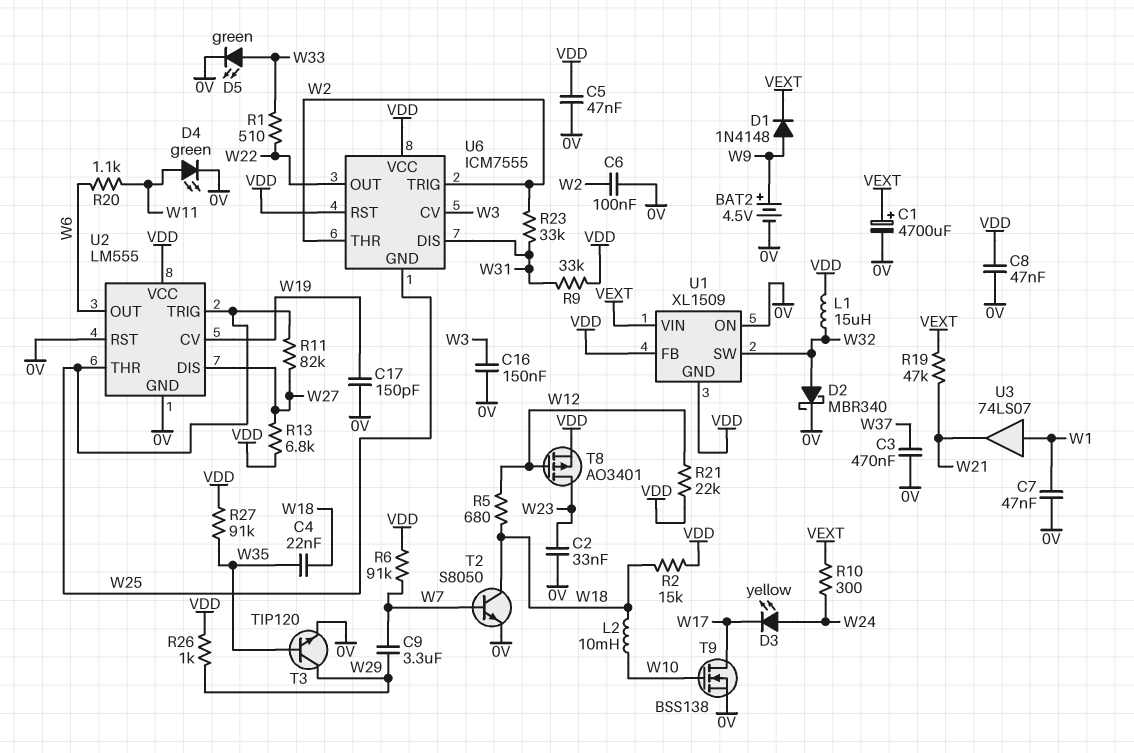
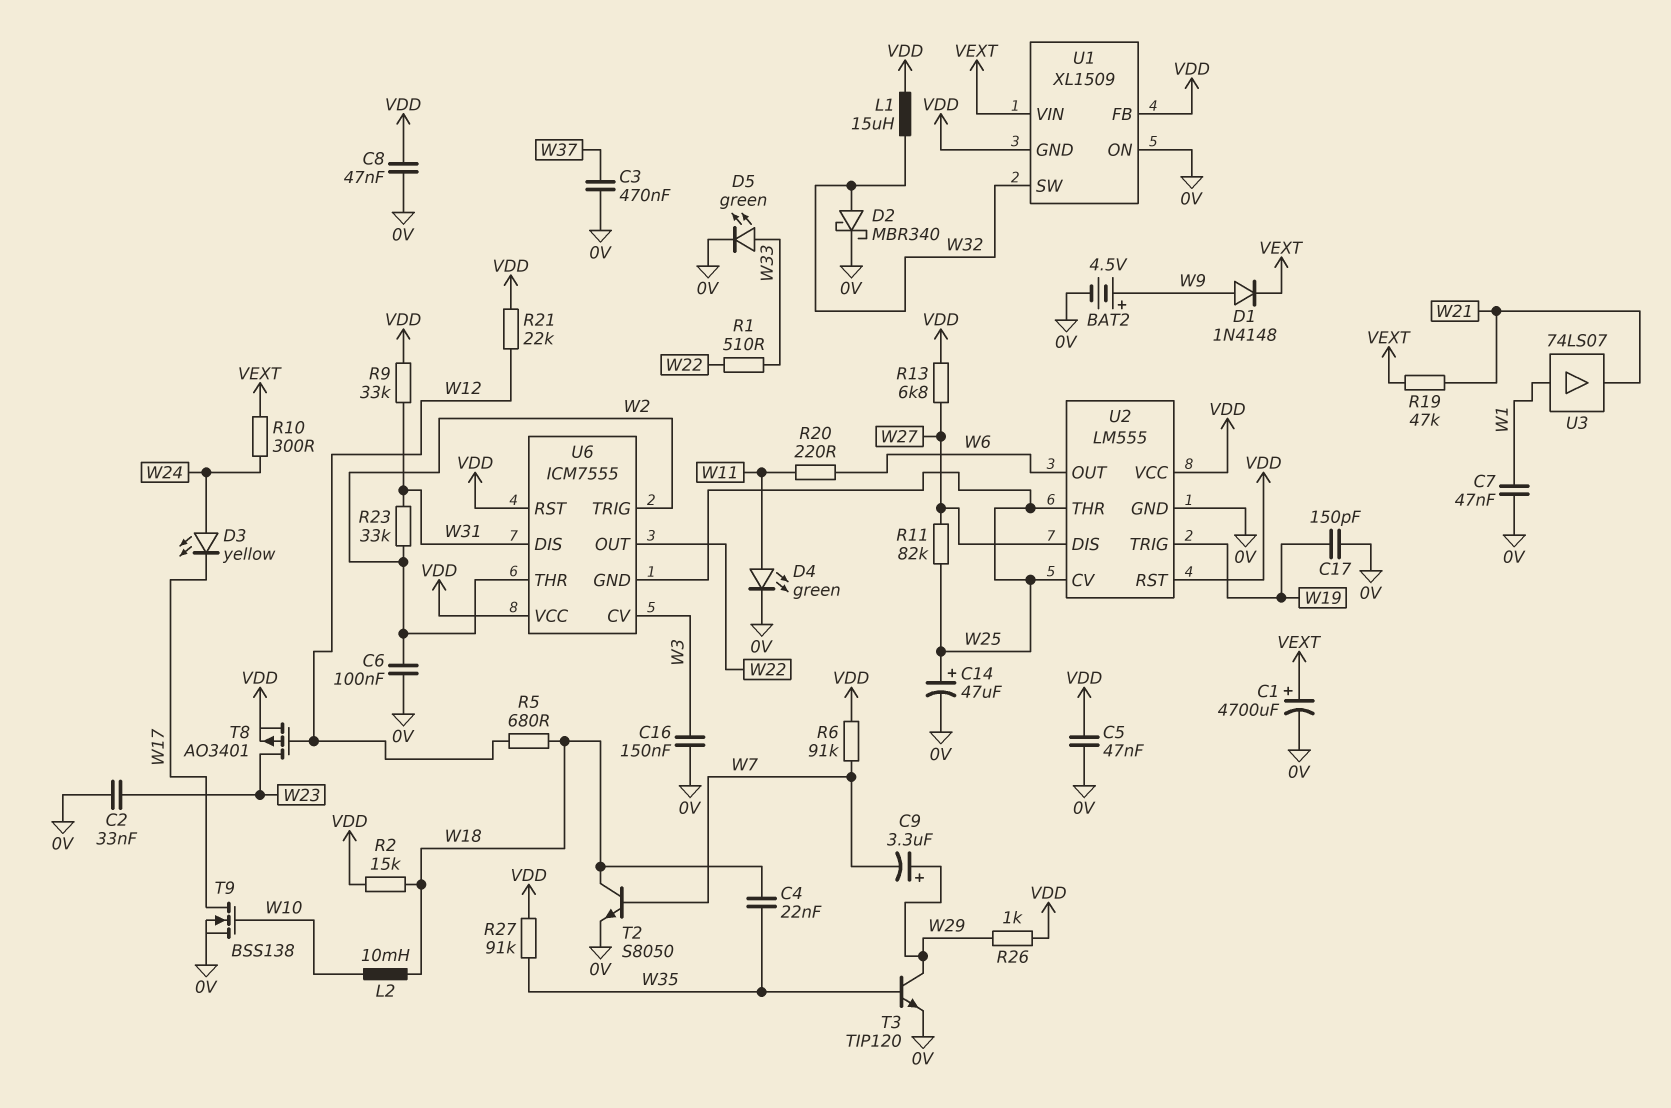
C9: 3.3uF (W7, W29) -> 3.3uF (plus W29, minus W7)
C14: none -> 47uF (plus W25, minus 0V)
R20: 1.1k (W6, W11) -> 220 (W6, W11)
U2 pin CV: W19 -> W25
U2 pin RST: 0V -> VDD
U2 pin TRIG: W25 -> W19

